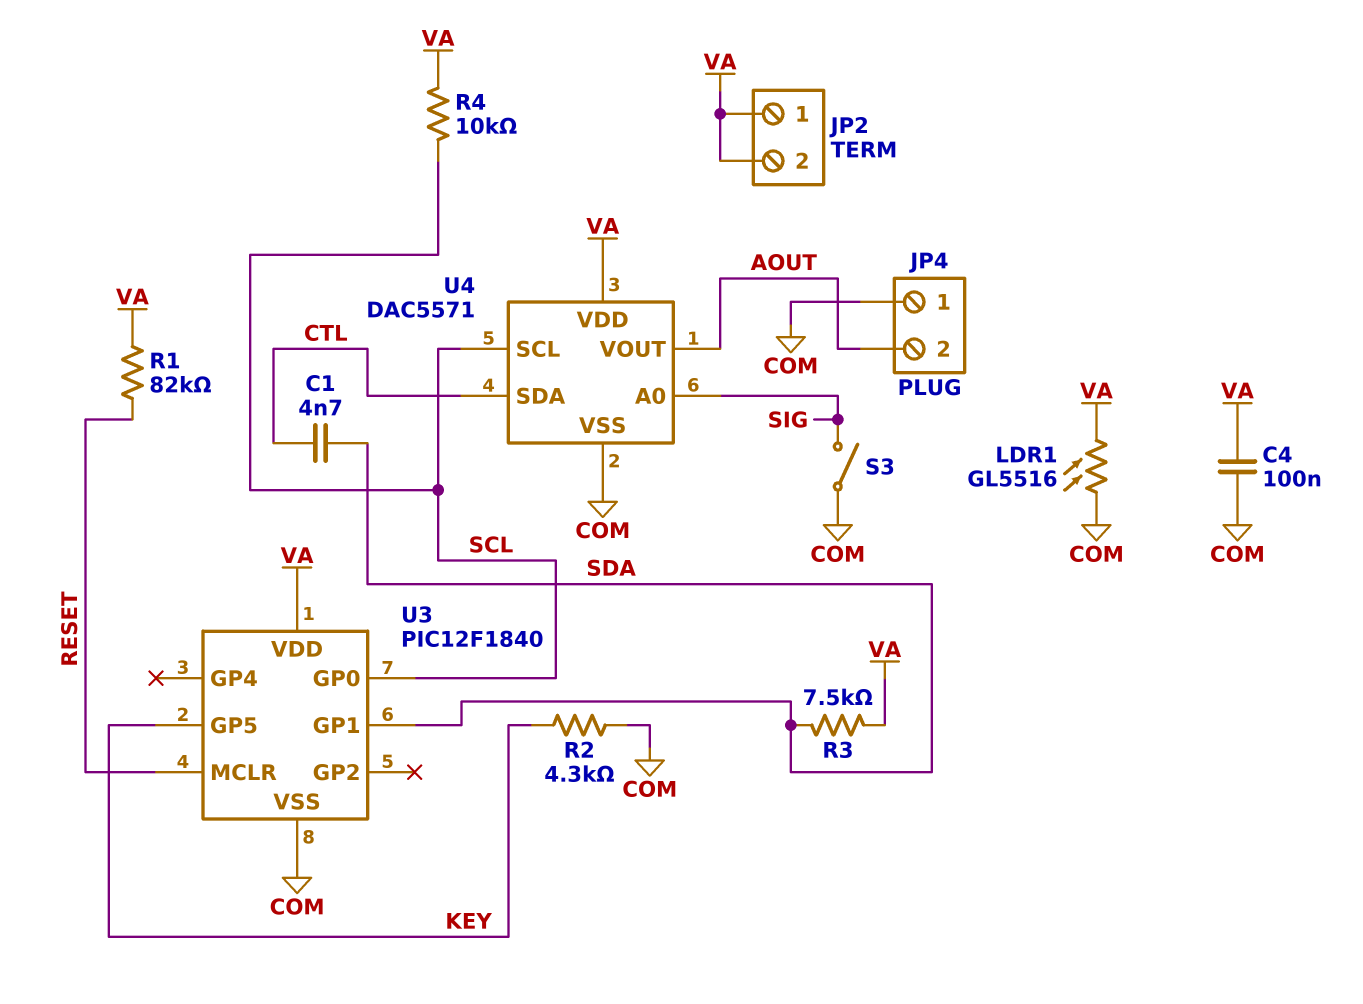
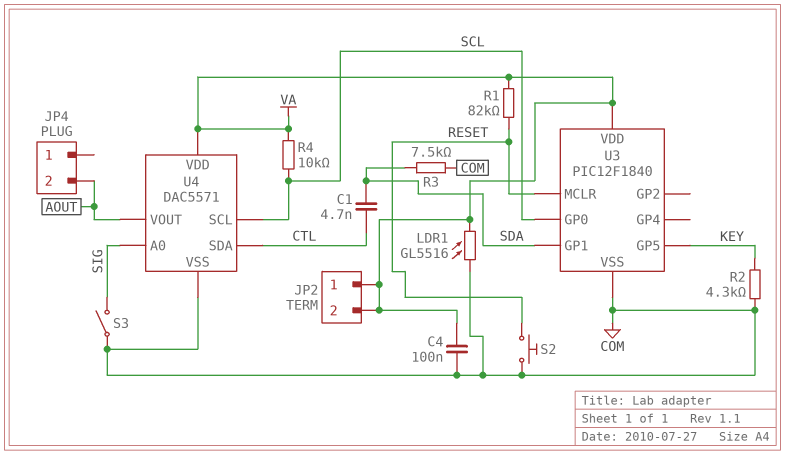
JP4 pin 1: COM -> none
R3: 7.5k (SDA, VA) -> 7.5k (COM, SDA)
S2: none -> button (COM, RESET)

